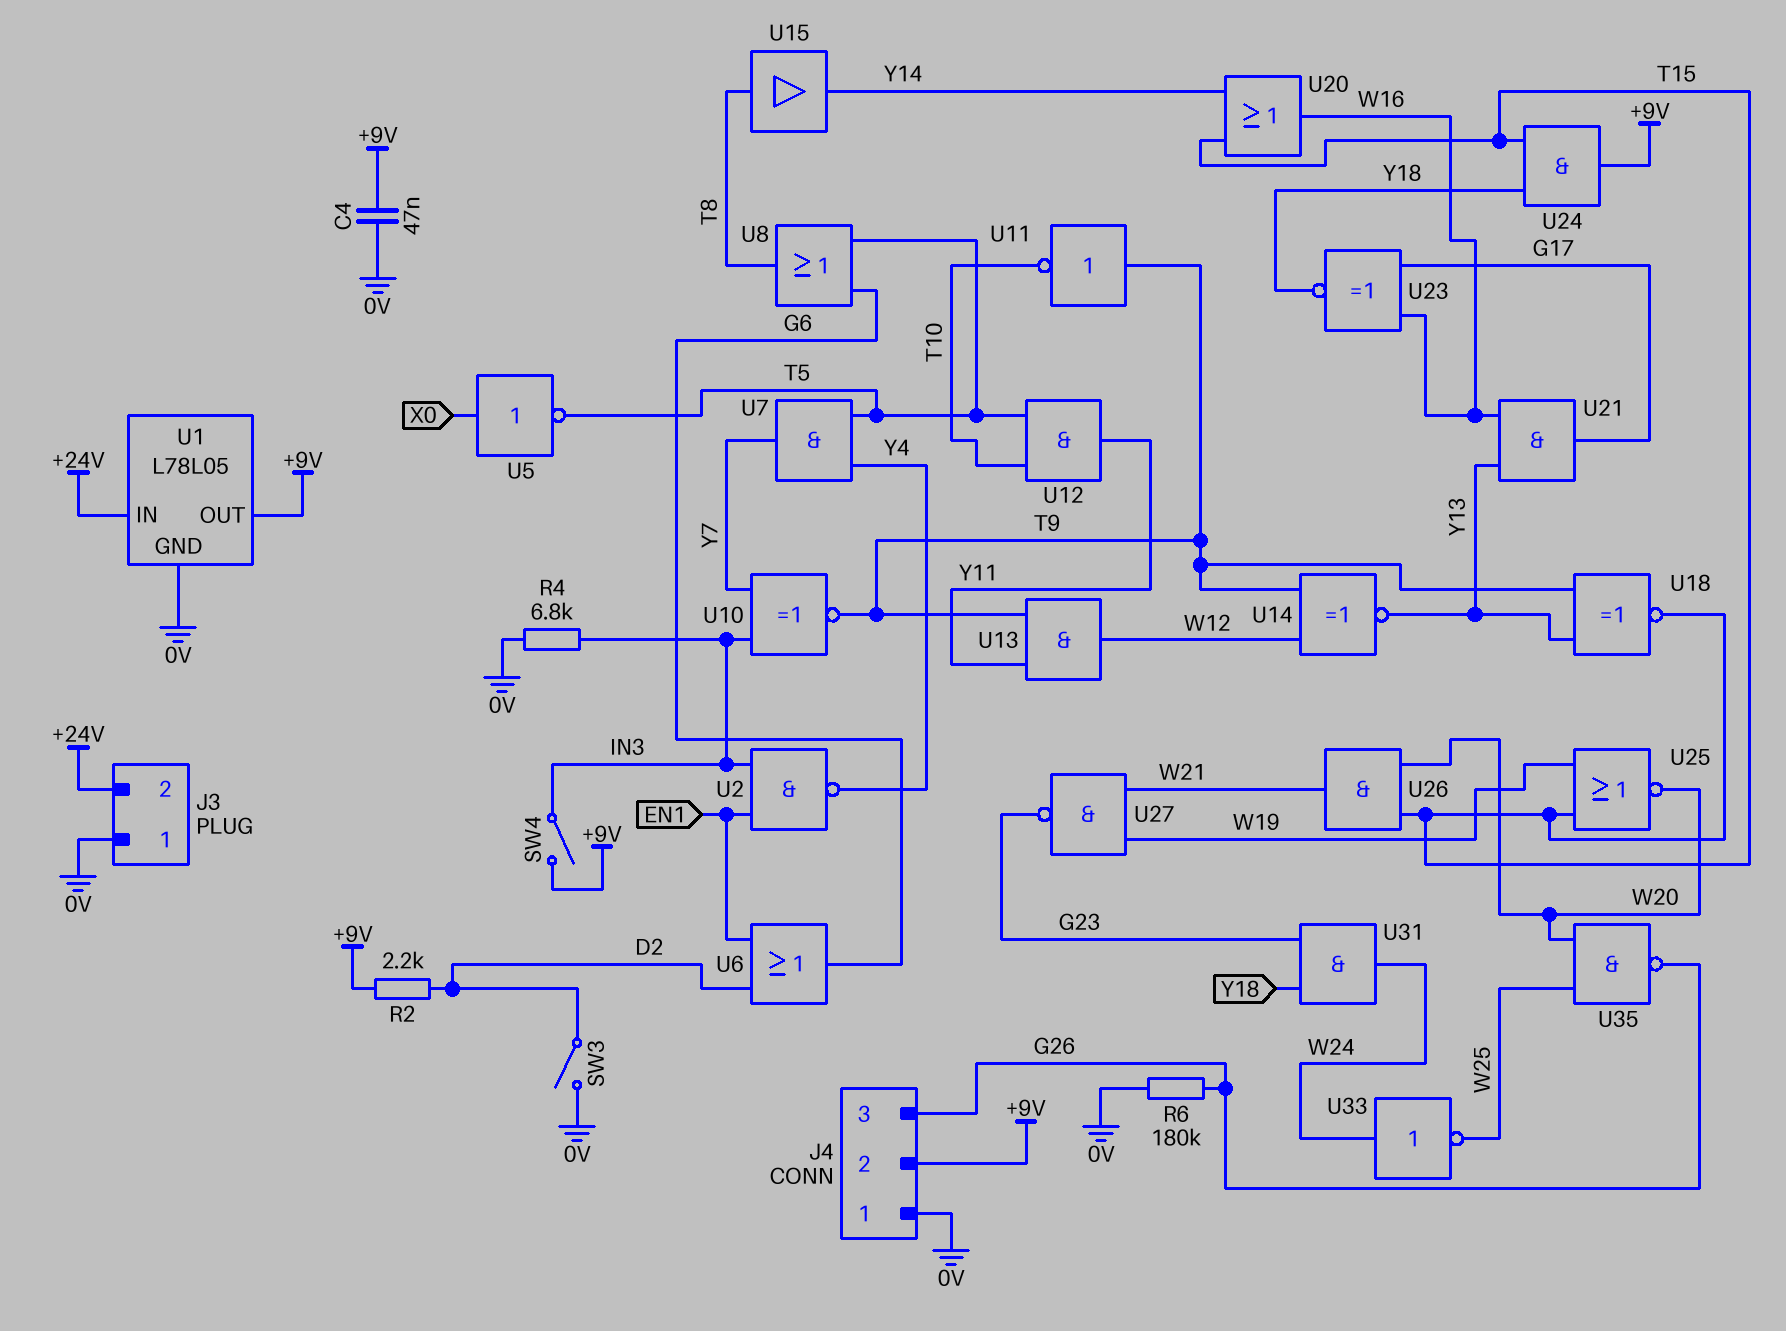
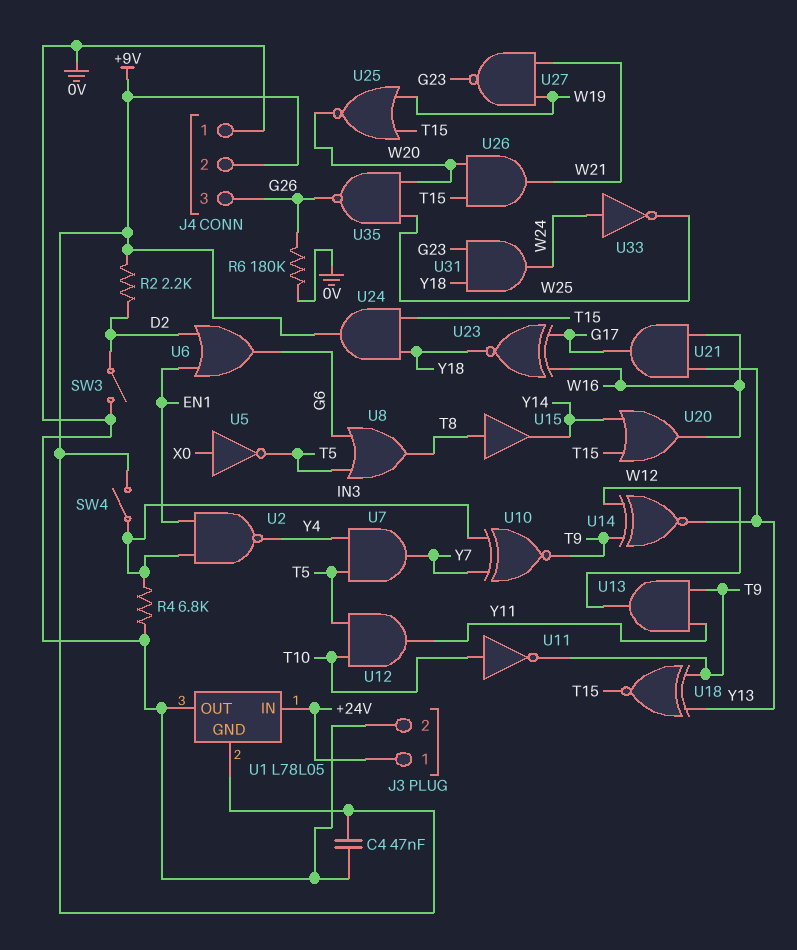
J3 pin 1: 0V -> +24V
J3 pin 2: +24V -> 0V
U1 pin GND: 0V -> +9V
U1 pin OUT: +9V -> 0V
U11: NOT (in T9, out T10) -> NOT (in T10, out T9)

